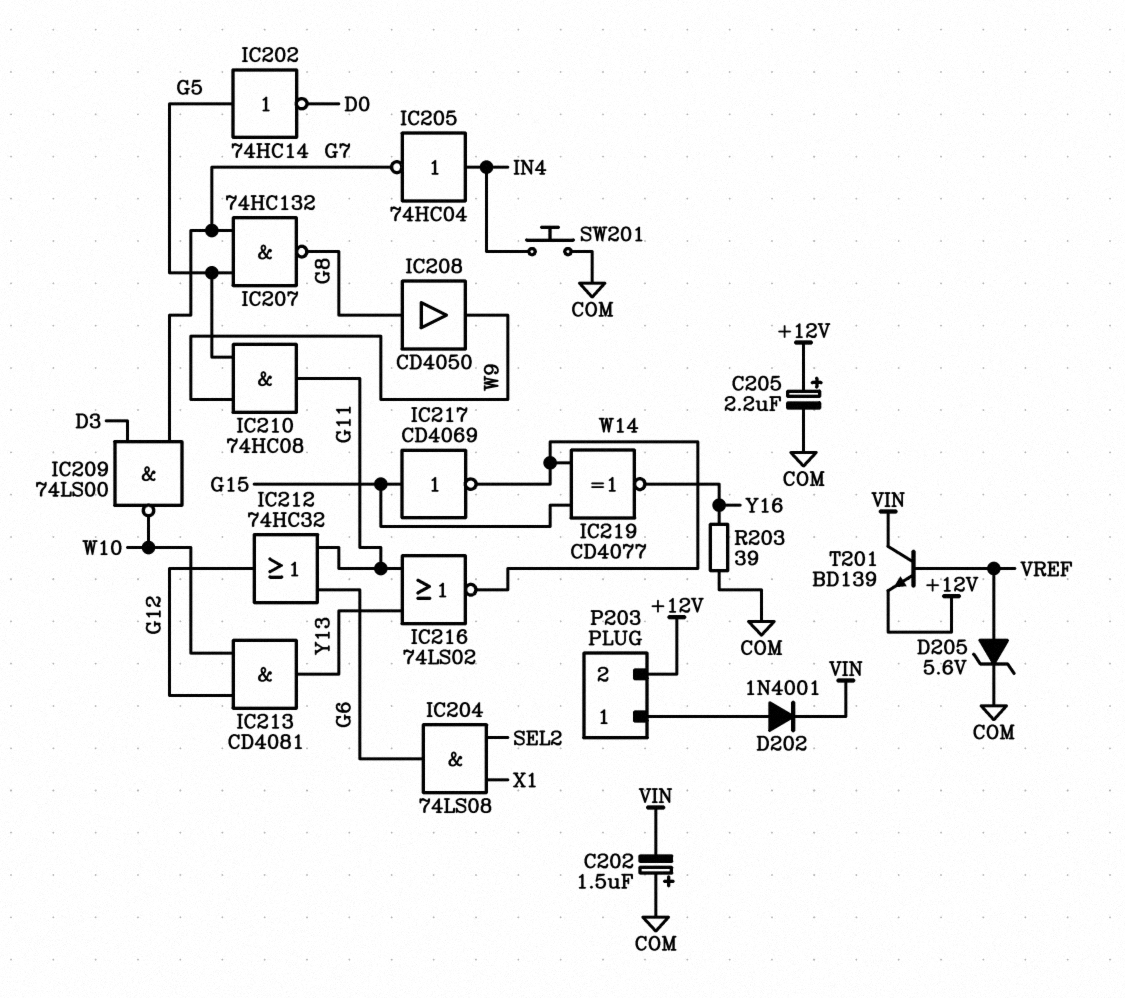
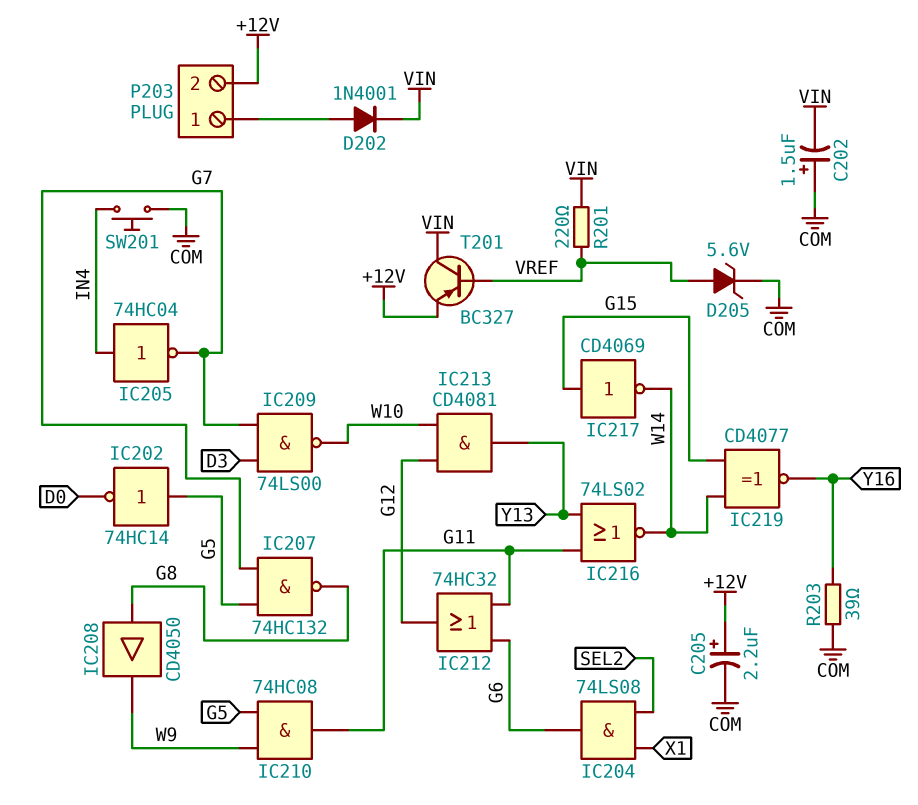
R201: none -> 220 (VIN, VREF)
T201: NPN BD139 (B VREF, C VIN, E +12V) -> PNP BC327 (B VREF, C VIN, E +12V)

